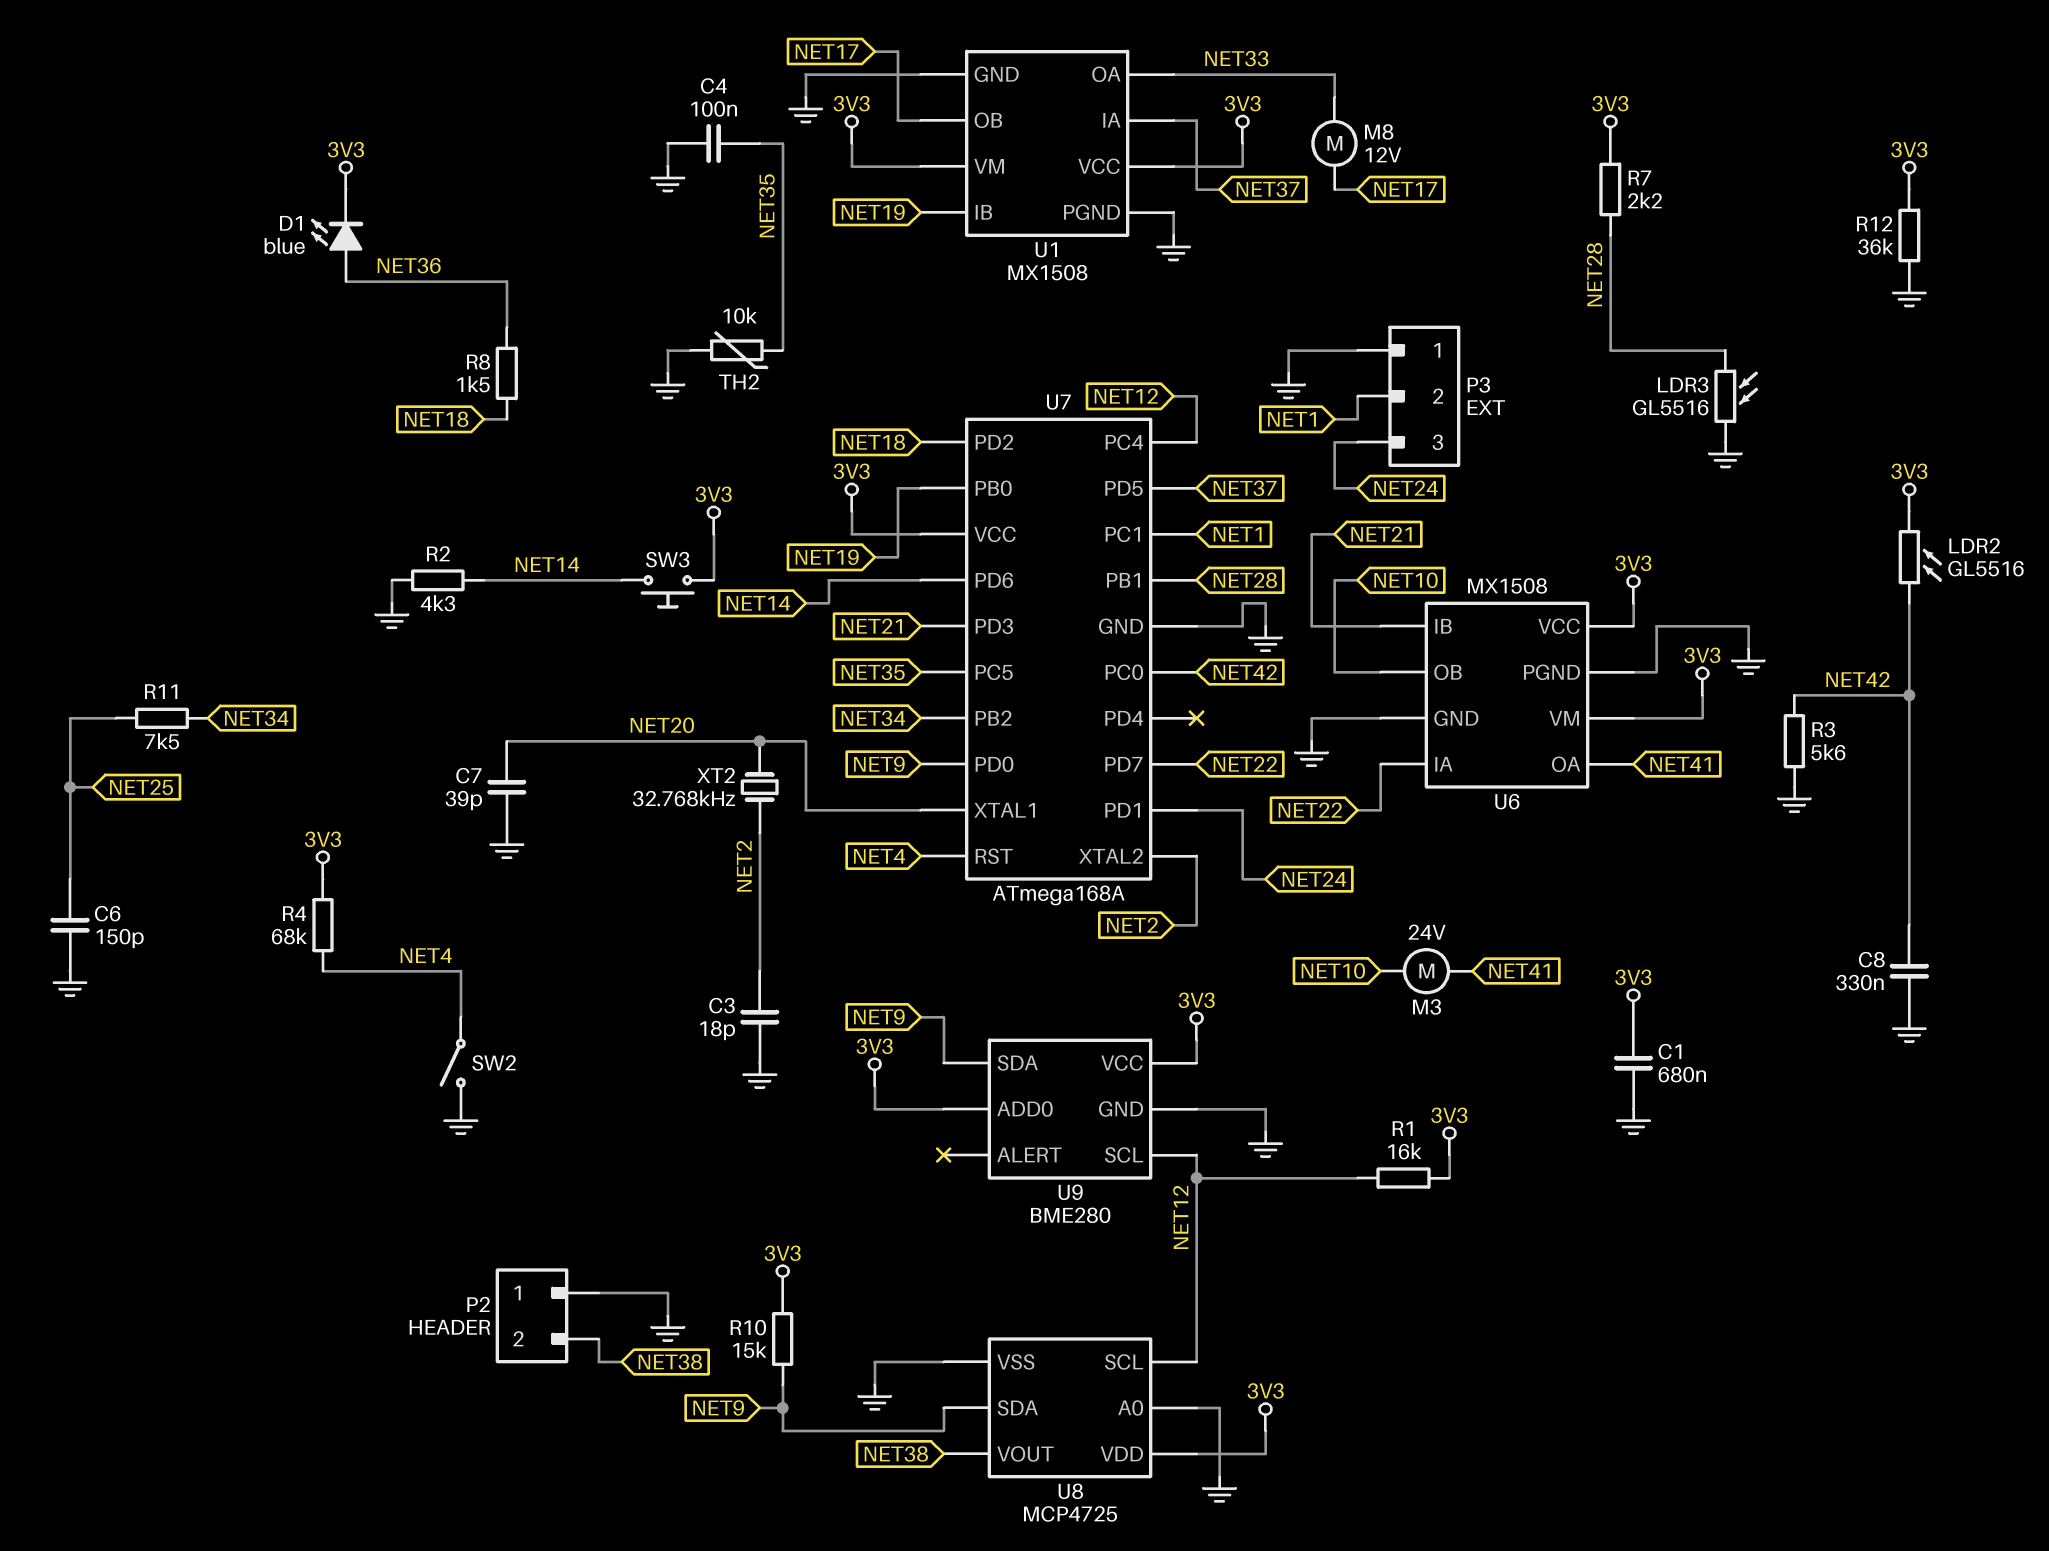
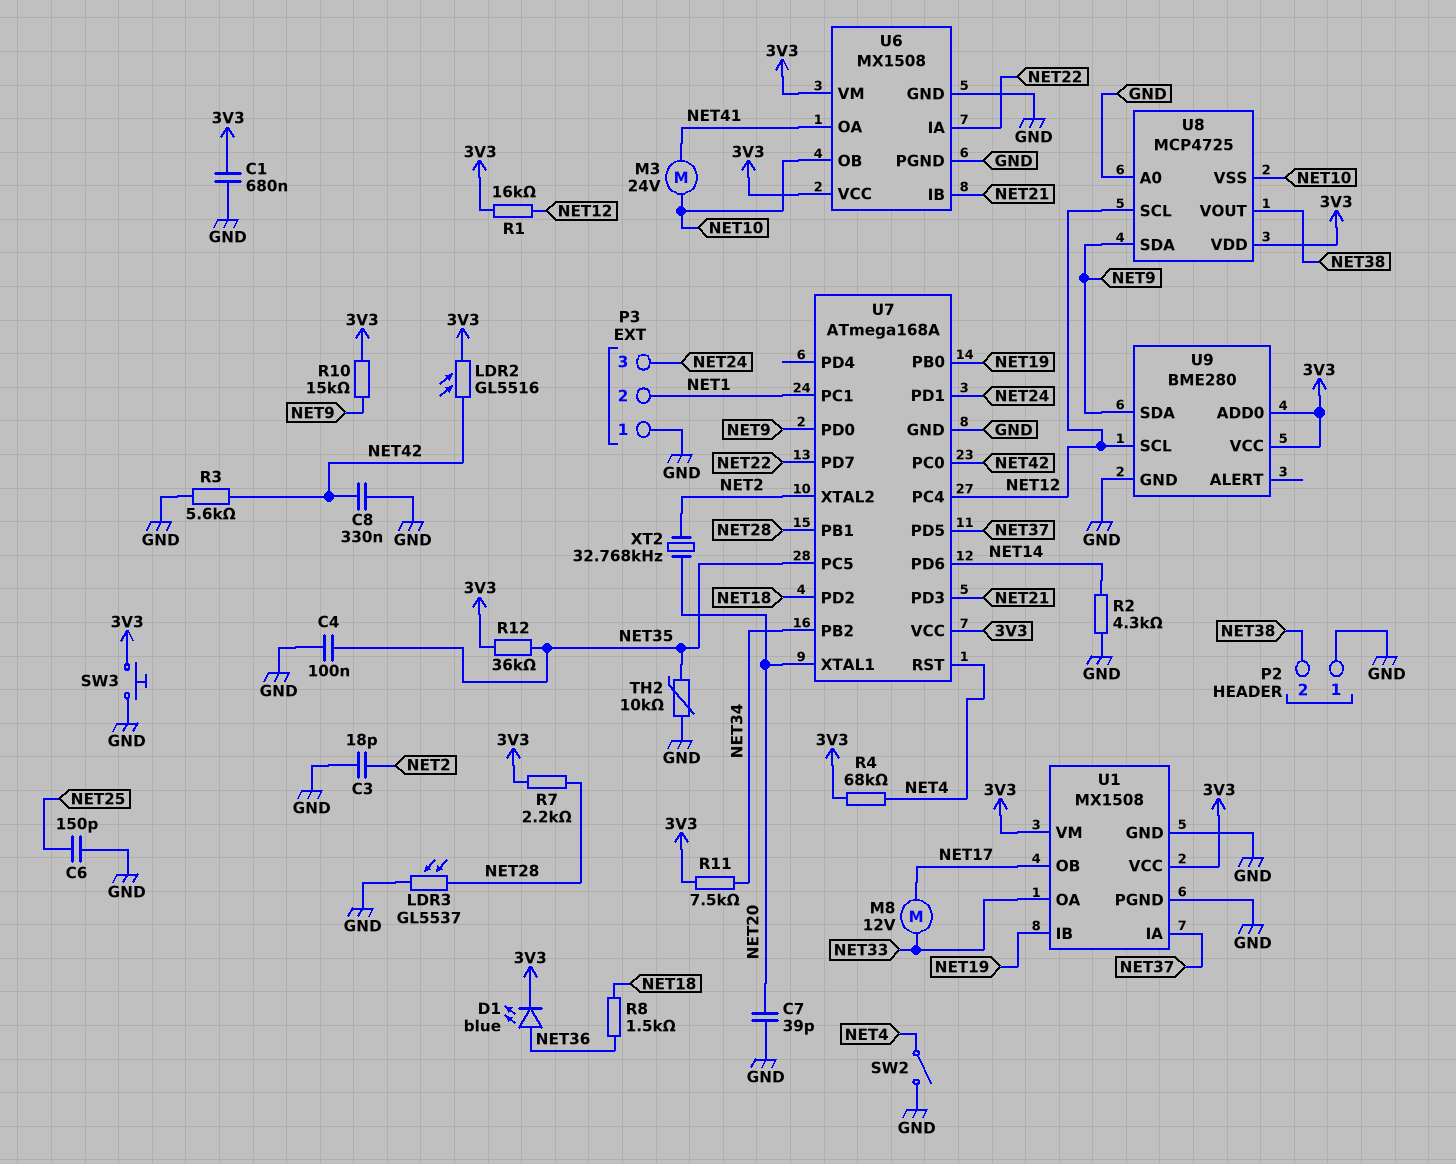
LDR3: GL5516 (GND, NET28) -> GL5537 (GND, NET28)
R11: 7.5k (NET25, NET34) -> 7.5k (3V3, NET34)
R12: 36k (3V3, GND) -> 36k (3V3, NET35)
SW3: button (3V3, NET14) -> button (3V3, GND)
U8 pin VSS: GND -> NET10

